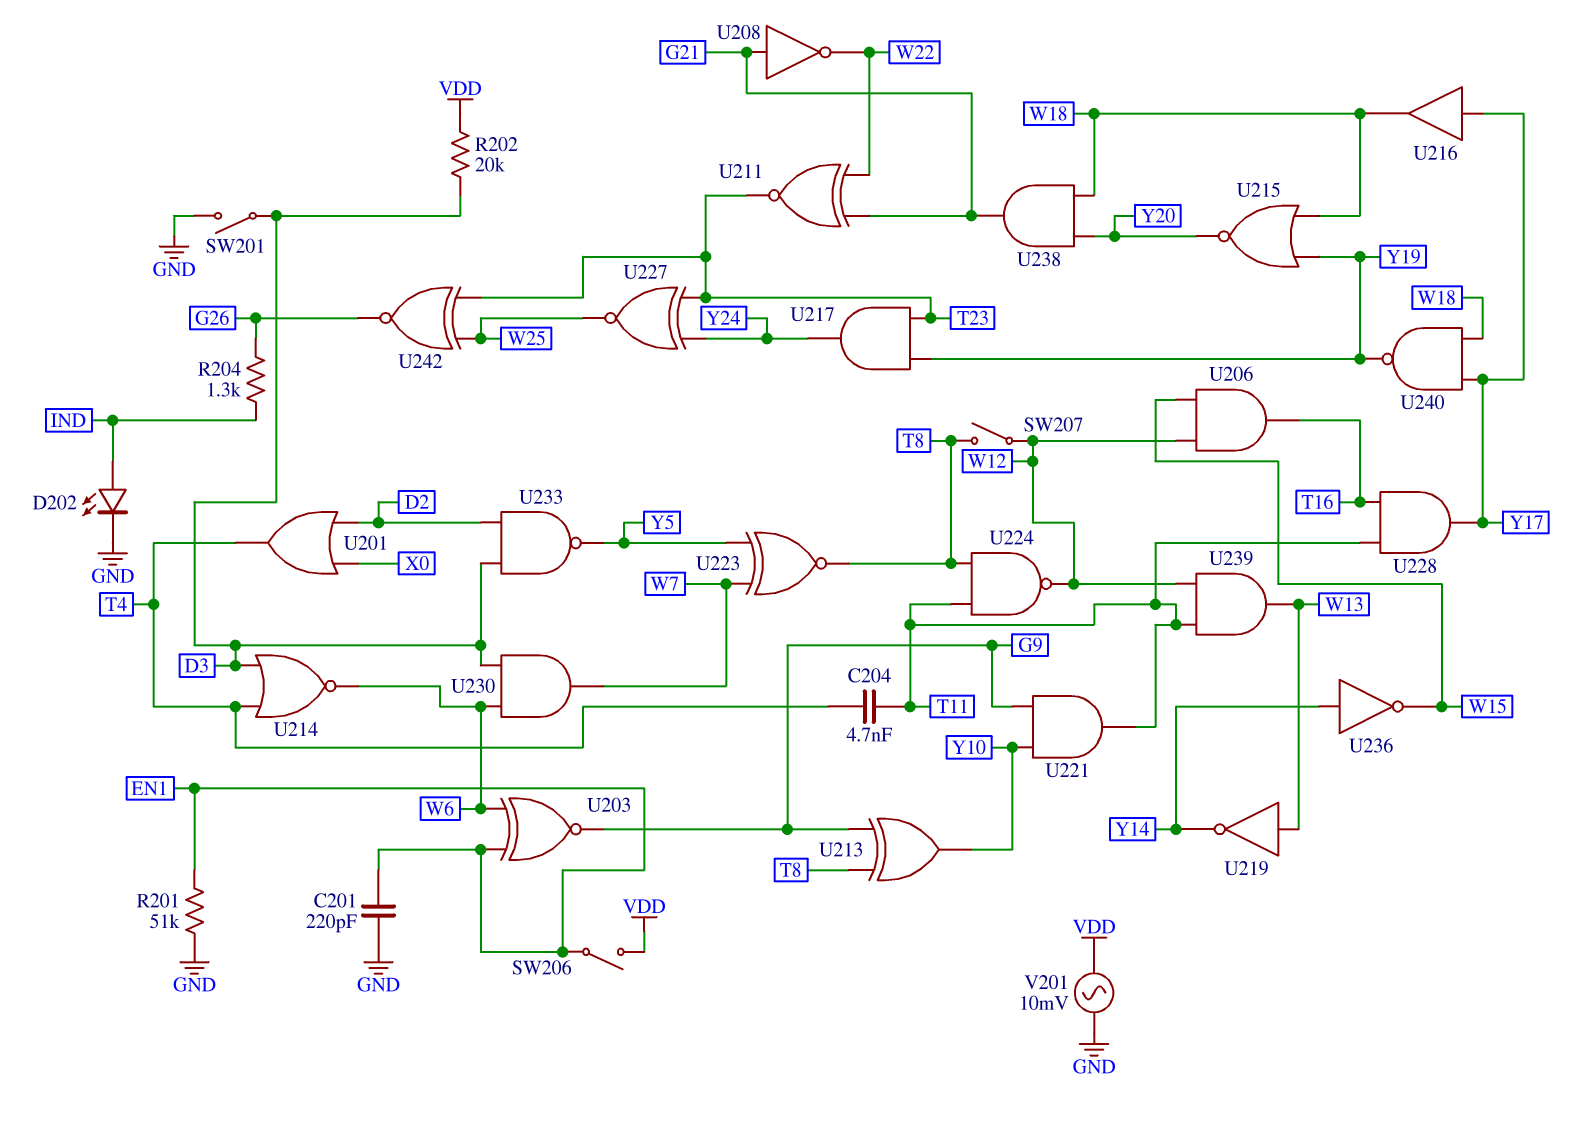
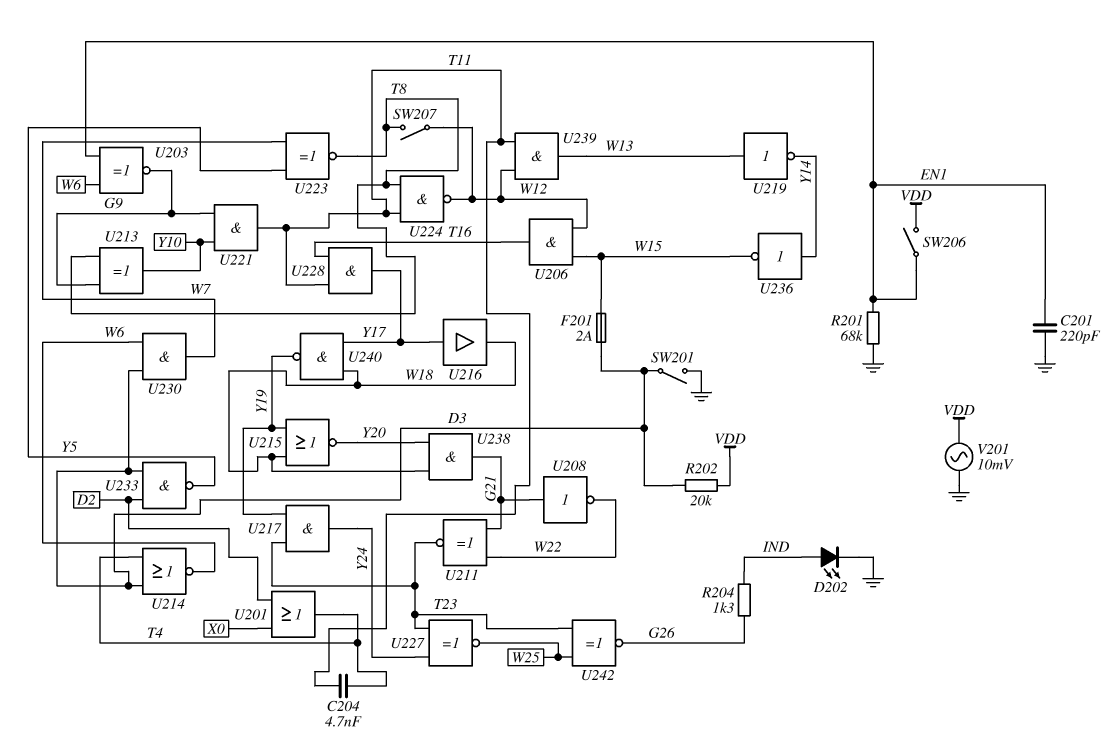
F201: none -> 2A (D3, W15)
R201: 51k (EN1, GND) -> 68k (EN1, GND)

